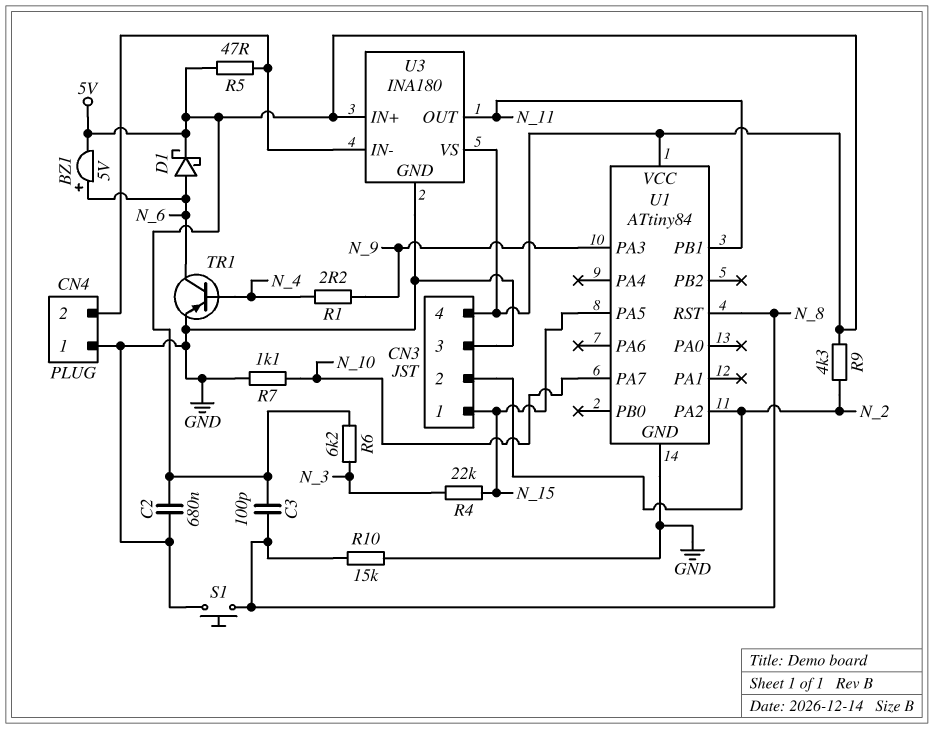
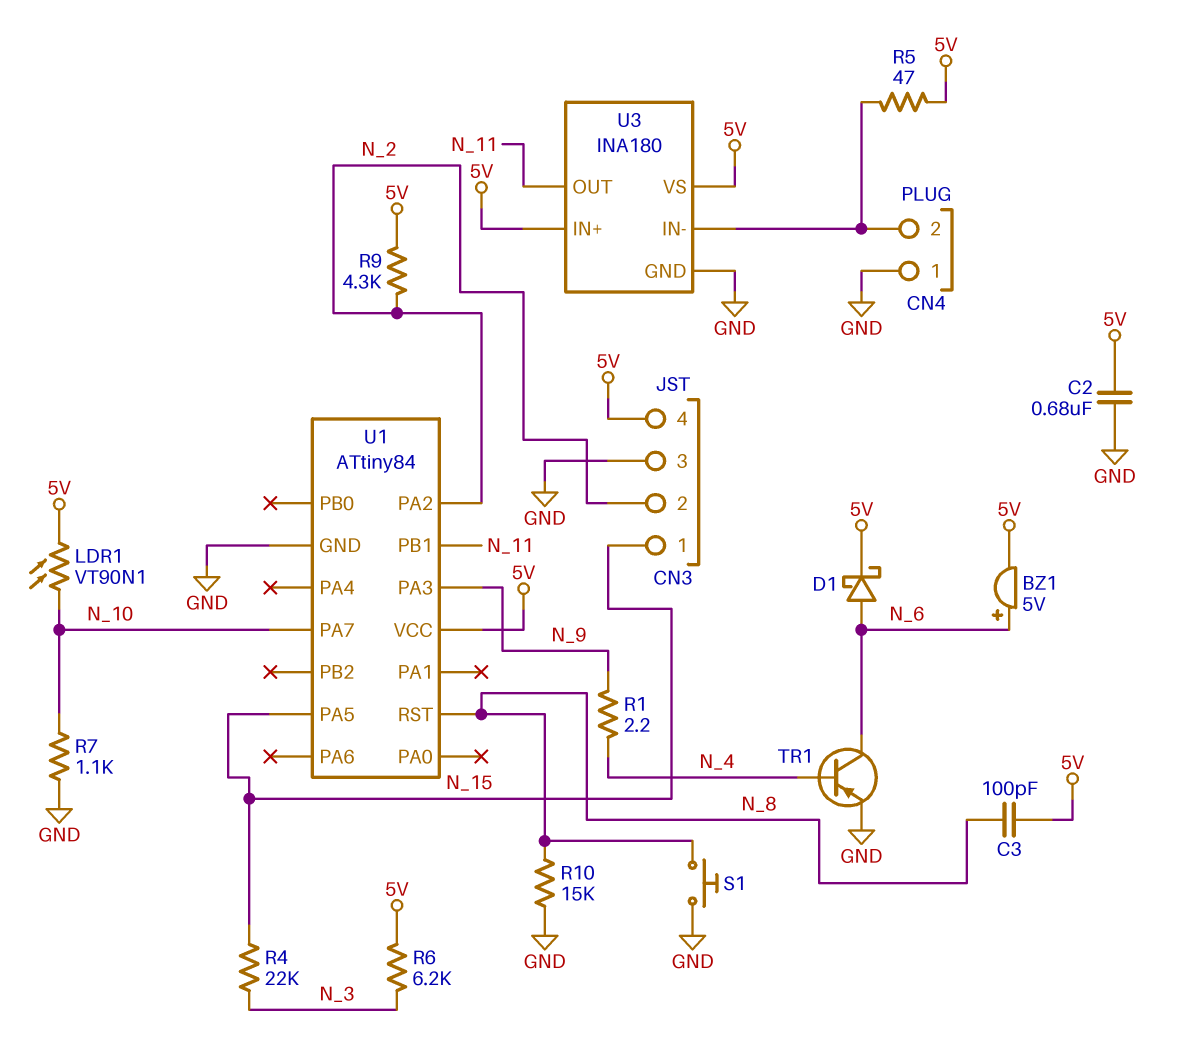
LDR1: none -> VT90N1 (5V, N_10)

